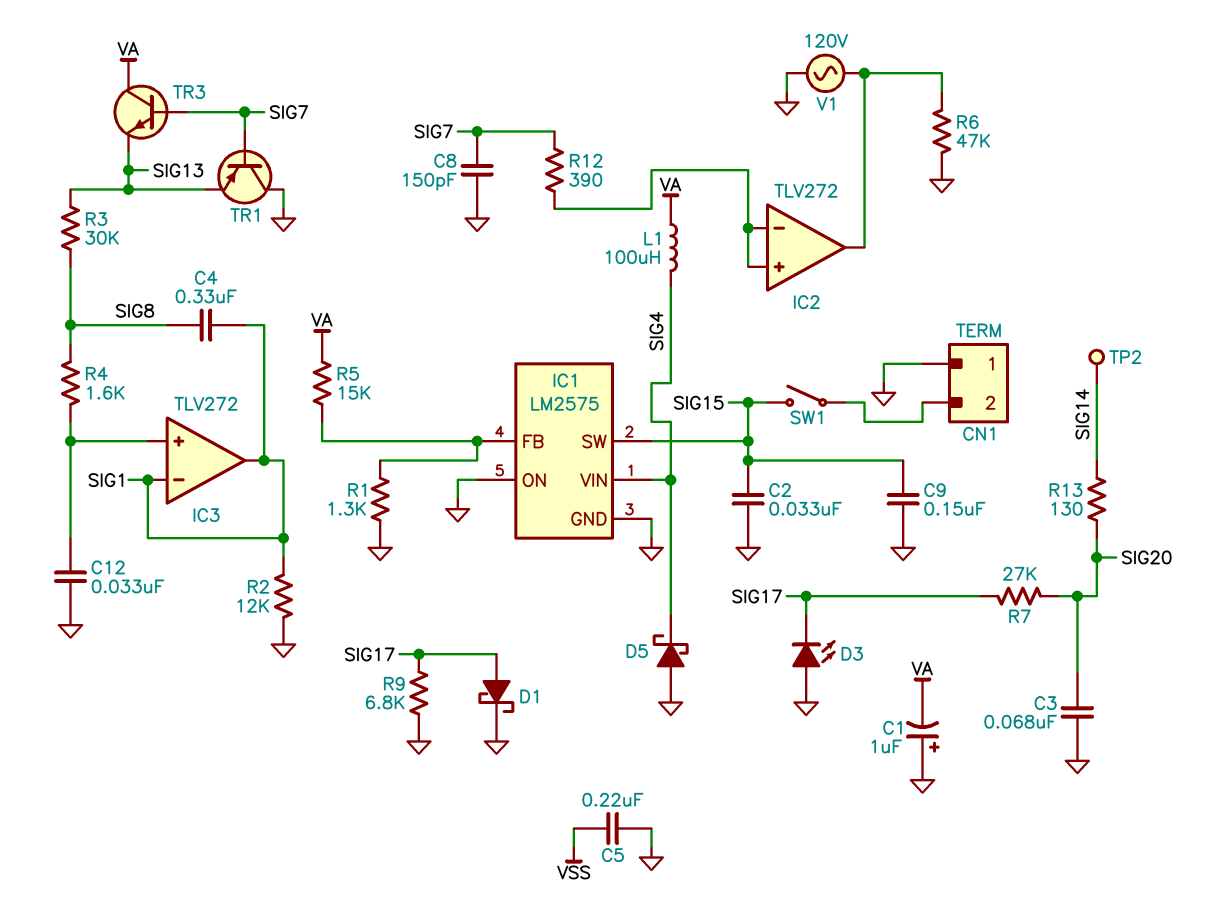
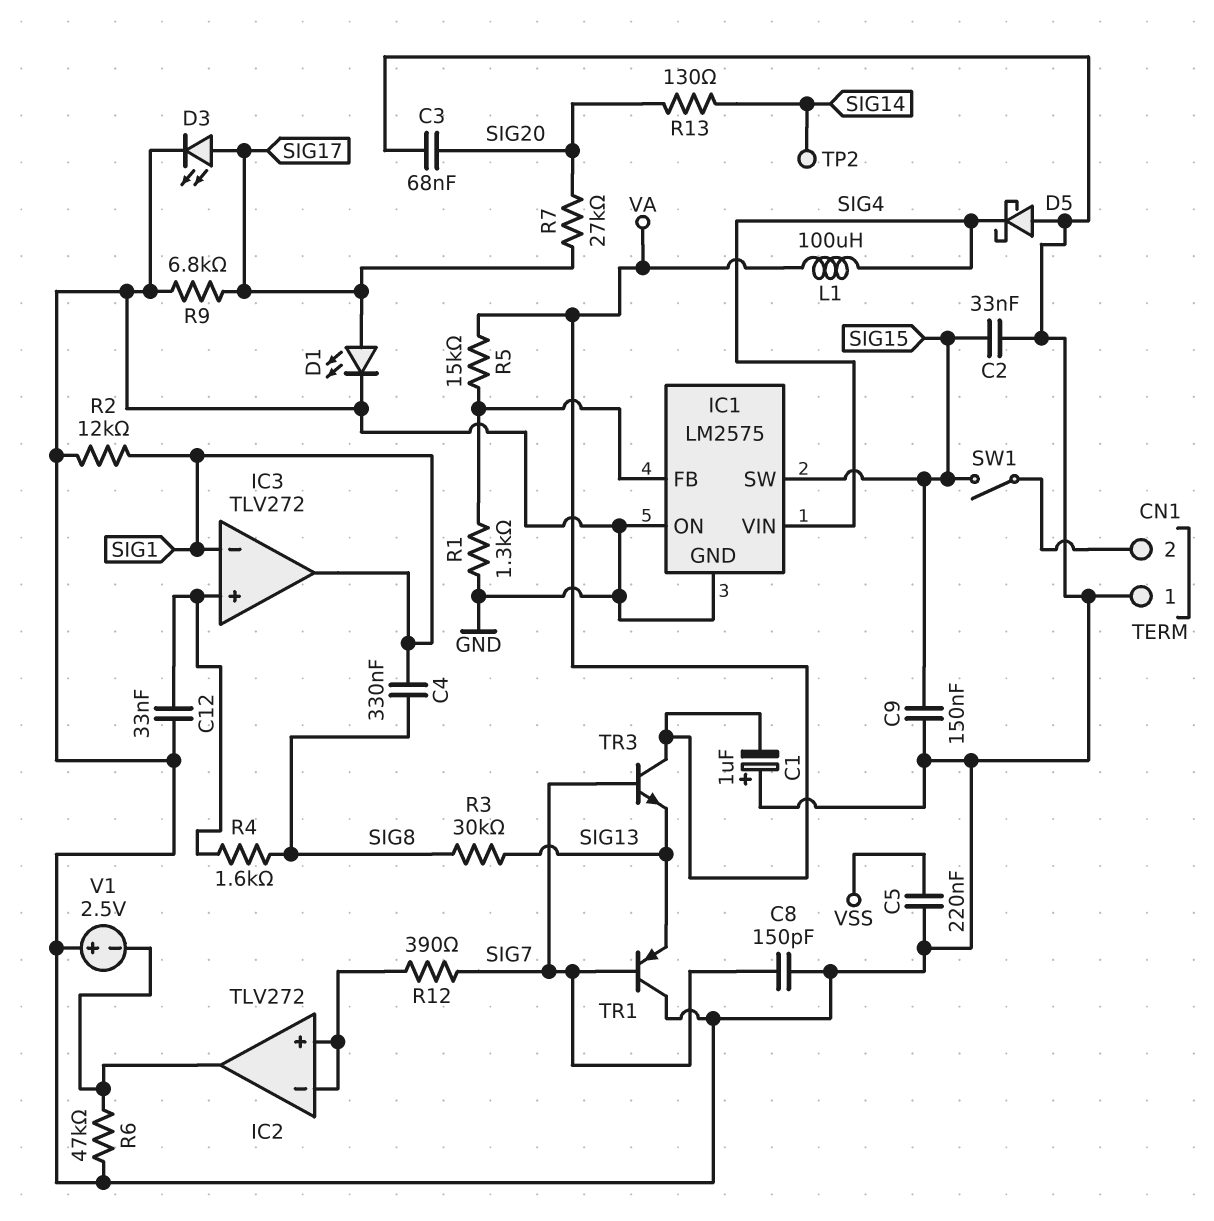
D1: schottky (A SIG17, K GND) -> LED (A SIG17, K GND)
D3: LED (A GND, K SIG17) -> LED (A SIG17, K GND)
V1: AC 120V (GND, IC2/out) -> 2.5V (plus GND, minus IC2/out)

